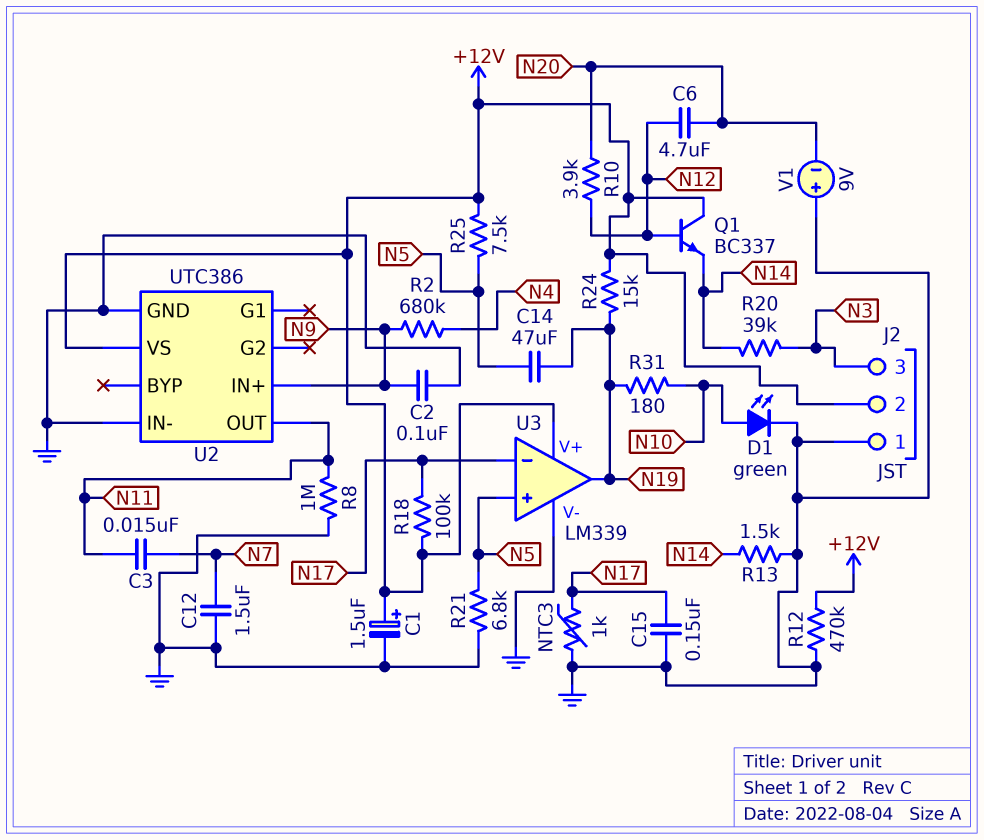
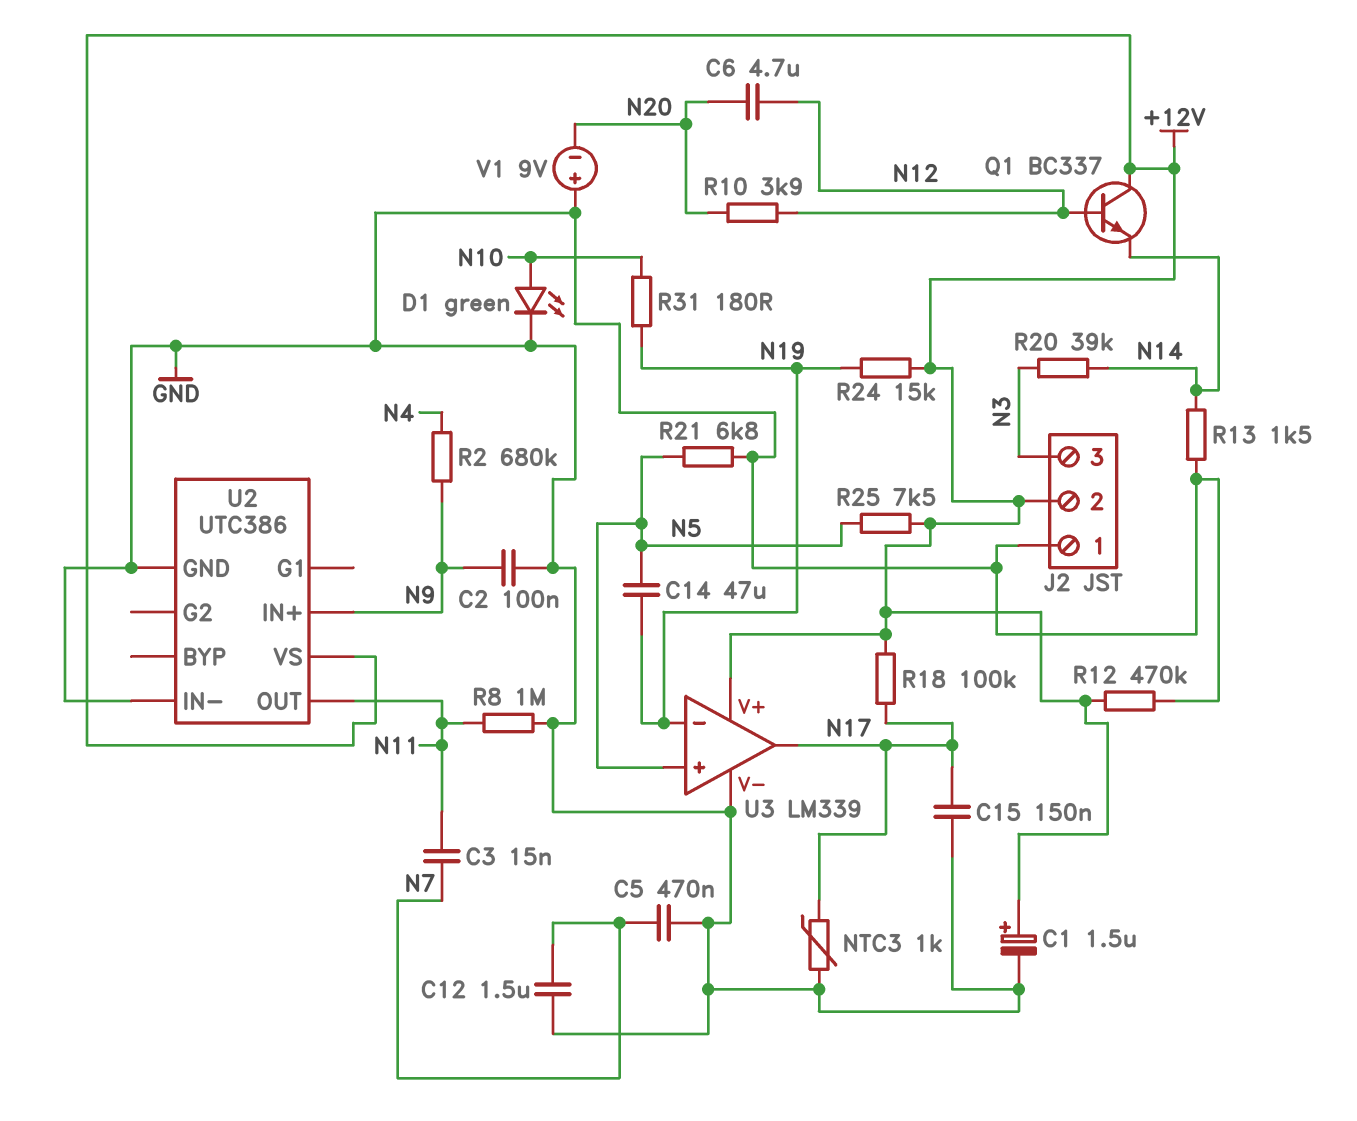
C5: none -> 470nF (GND, N7)
U3 pin in-: N17 -> N19
U3 pin out: N19 -> N17

